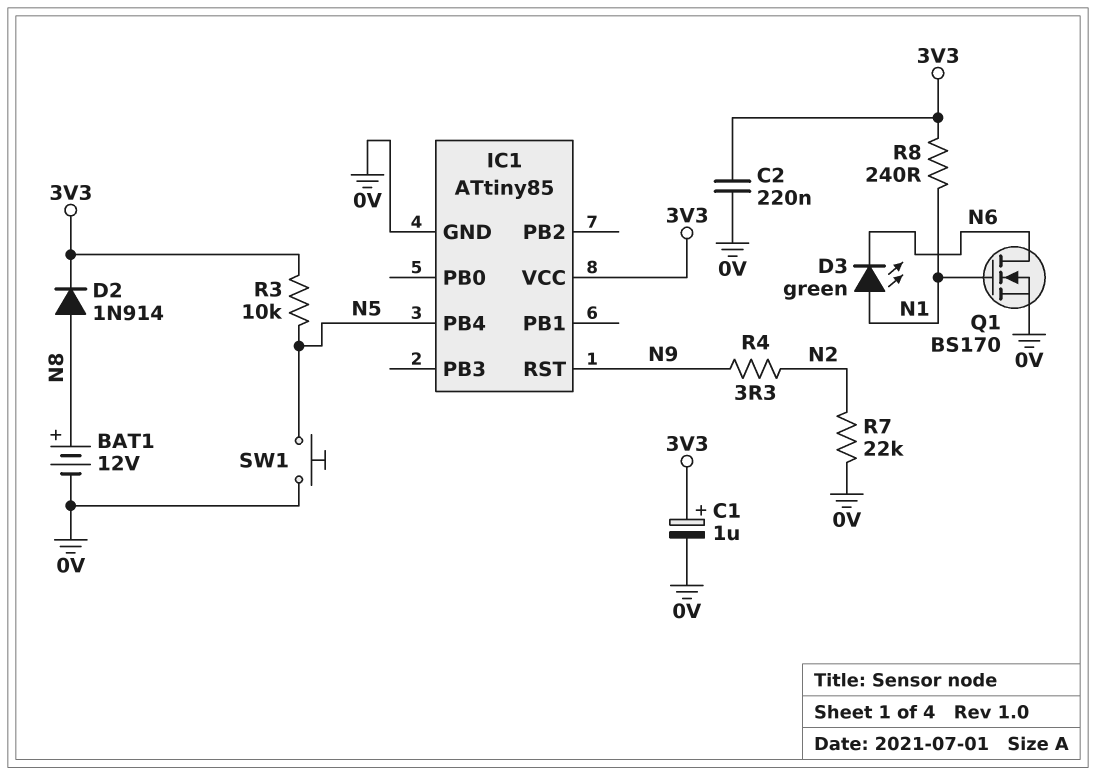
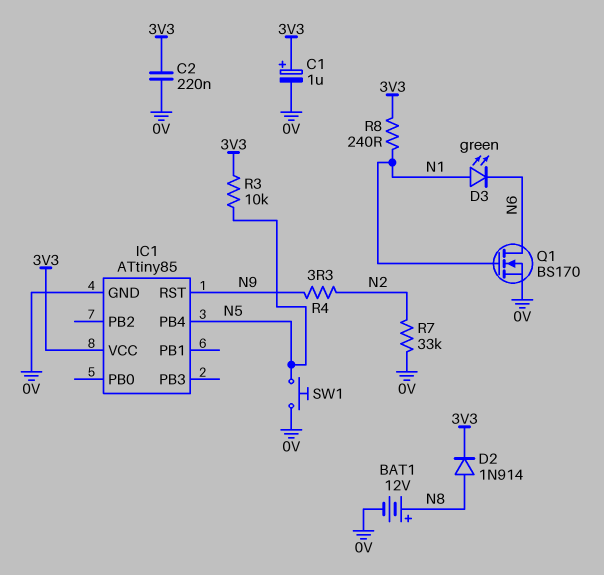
R7: 22k (0V, N2) -> 33k (0V, N2)

